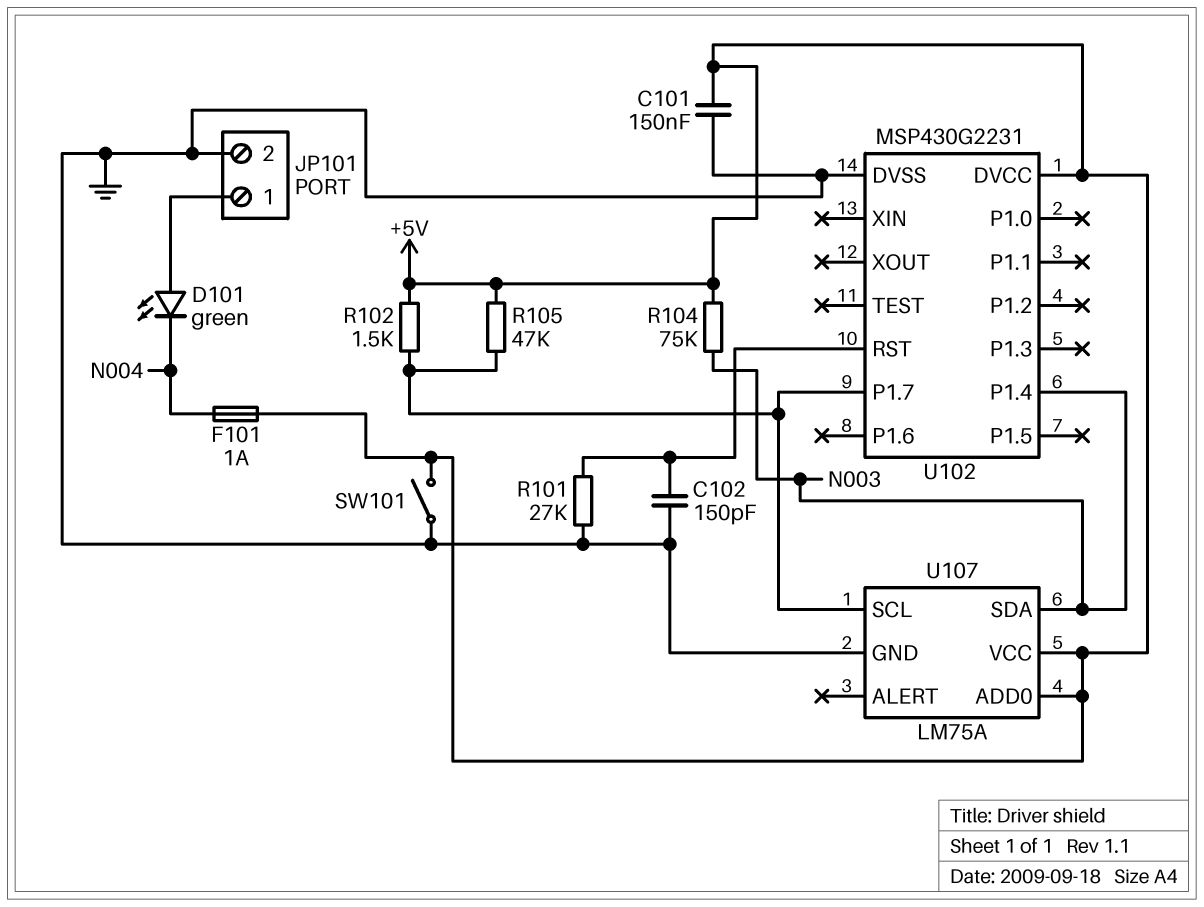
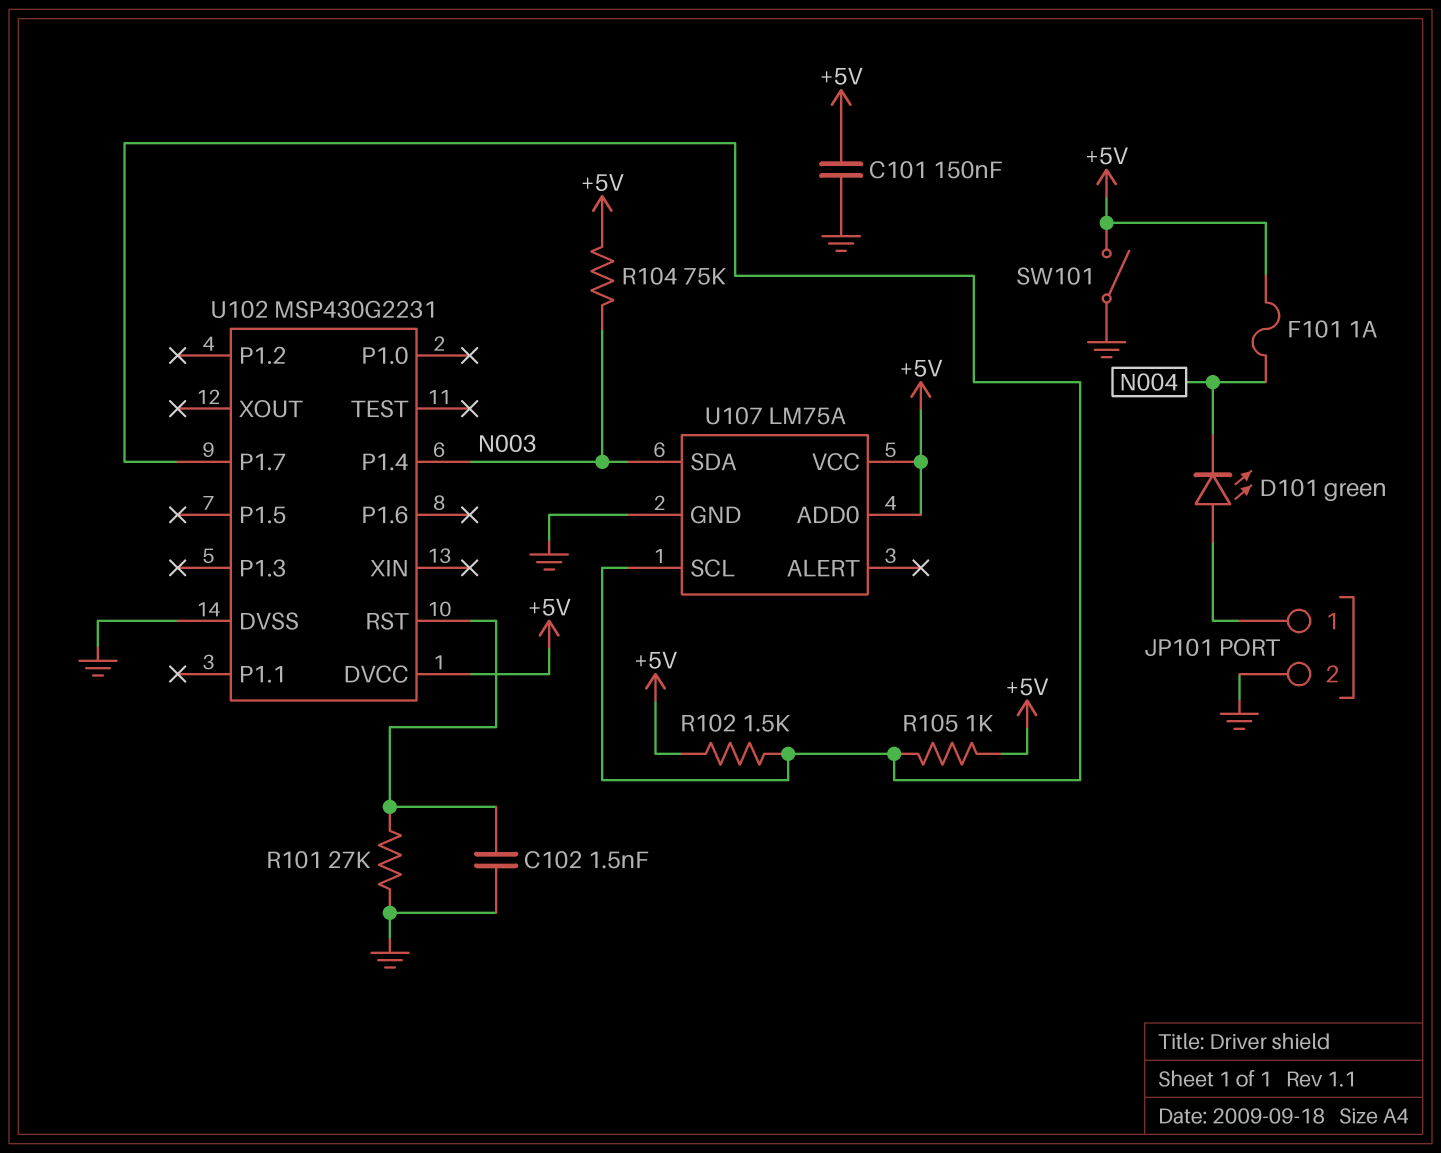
C102: 150pF (GND, U102/RST) -> 1.5nF (GND, U102/RST)
R105: 47k (+5V, U102/P1.7) -> 1k (+5V, U102/P1.7)

